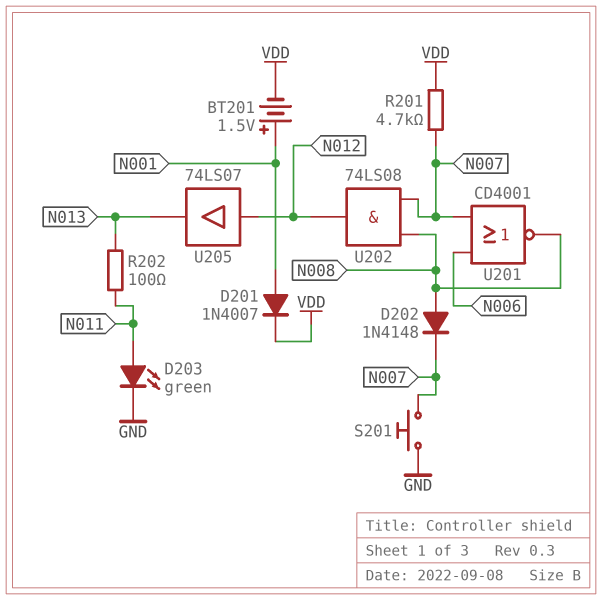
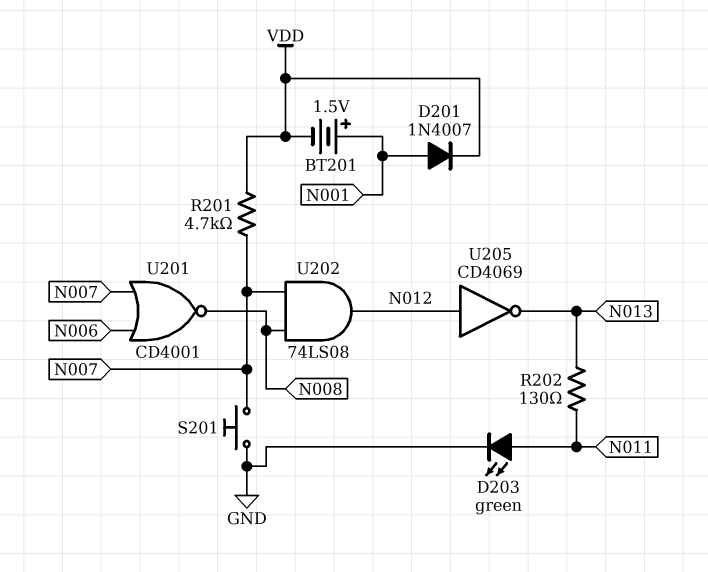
D202: diode 1N4148 (A N008, K N007) -> none
R202: 100 (N011, N013) -> 130 (N011, N013)
U205: buffer 74LS07 (in N012, out N013) -> NOT CD4069 (in N012, out N013)

